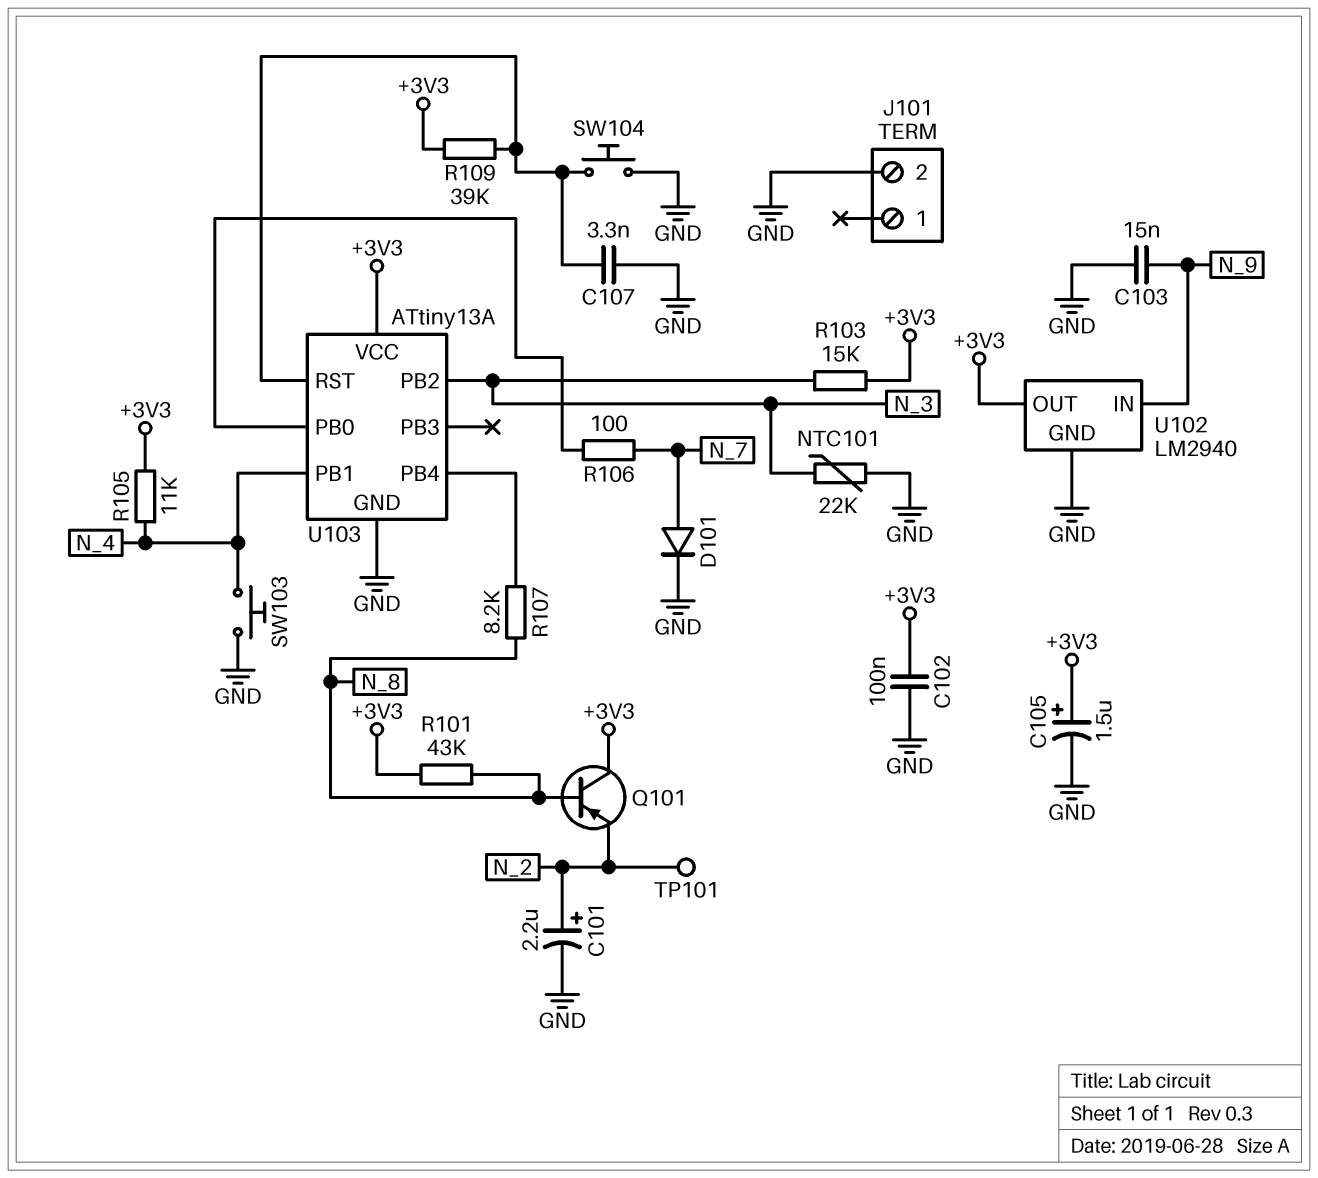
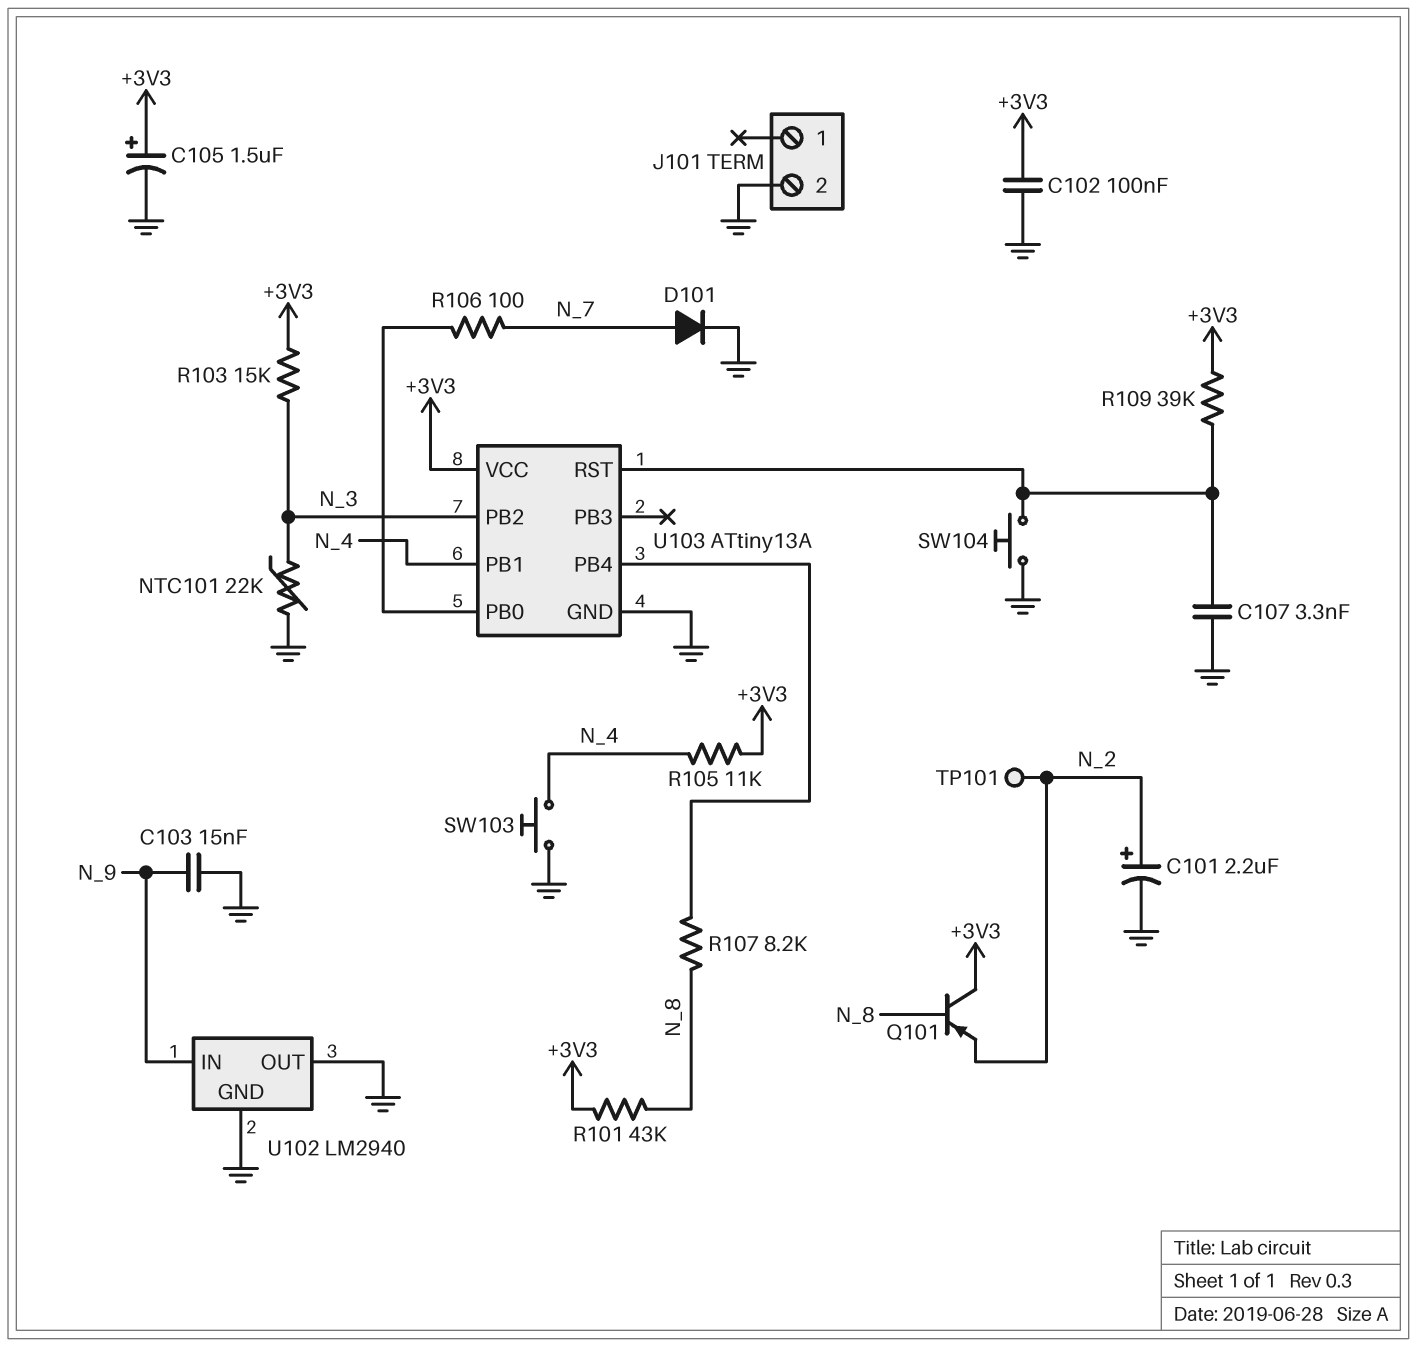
U102 pin OUT: +3V3 -> GND

